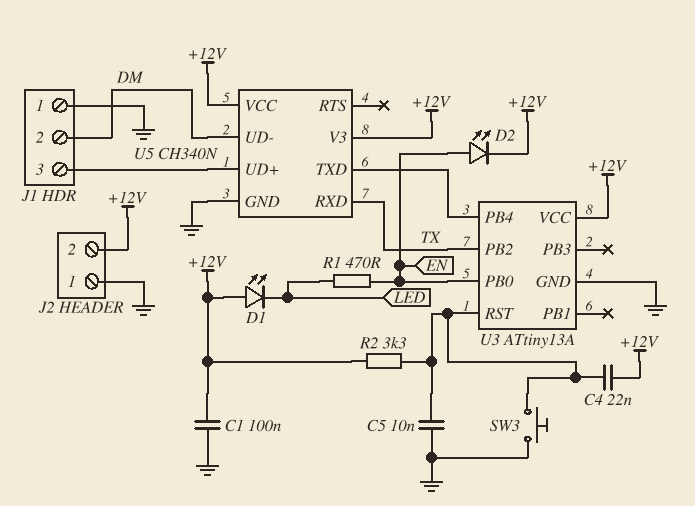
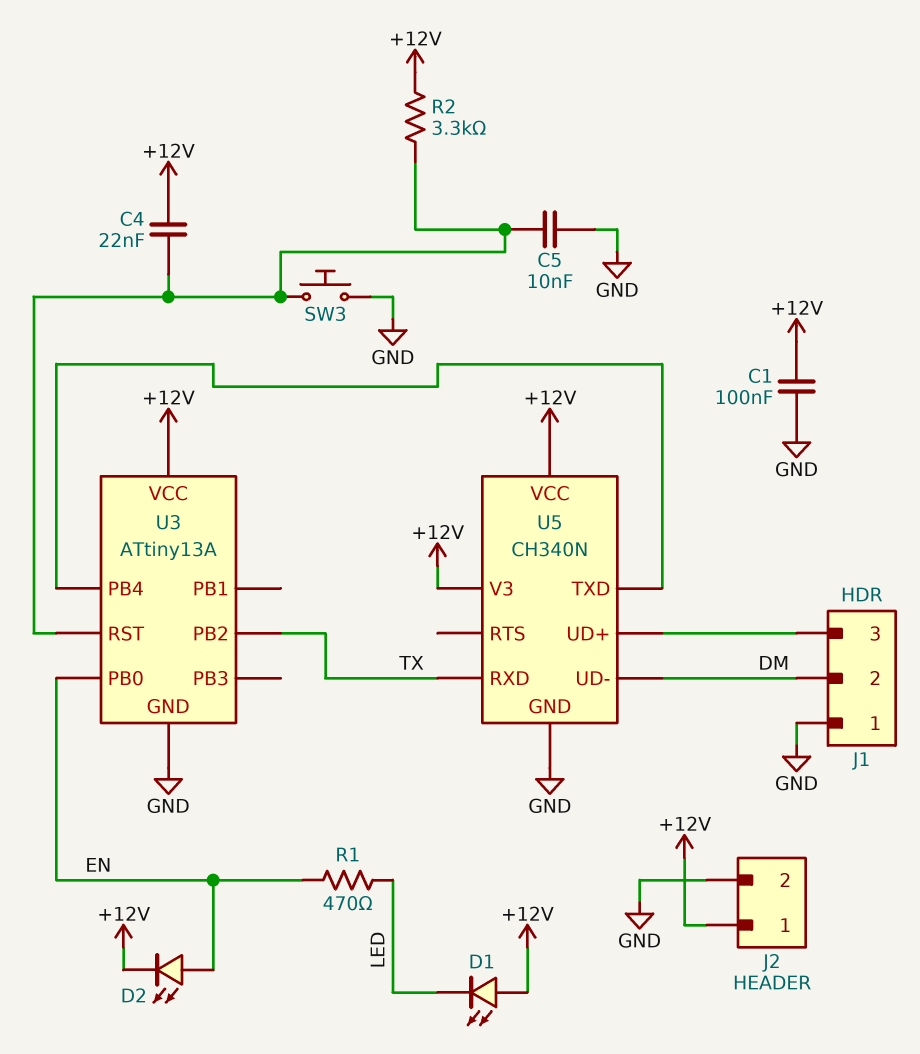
J2 pin 1: GND -> +12V
J2 pin 2: +12V -> GND

